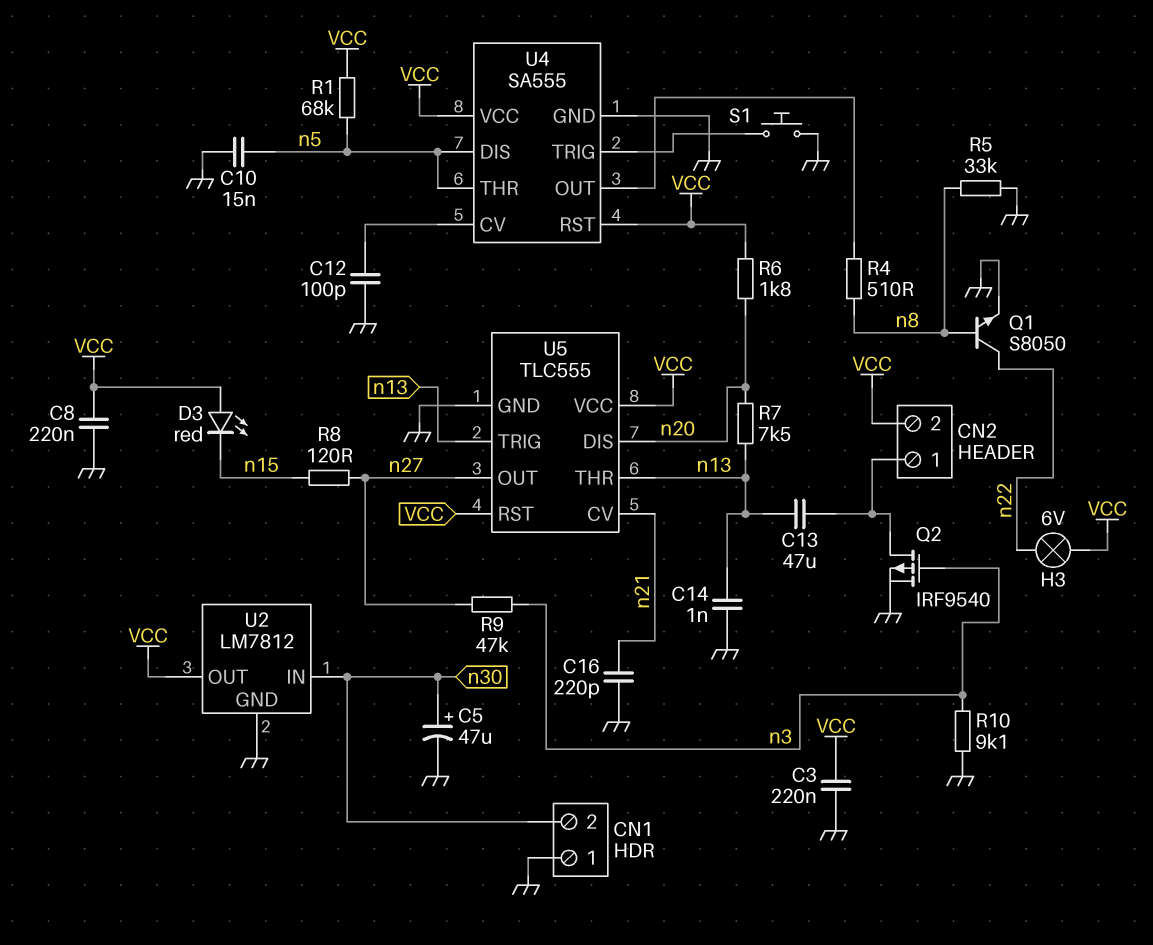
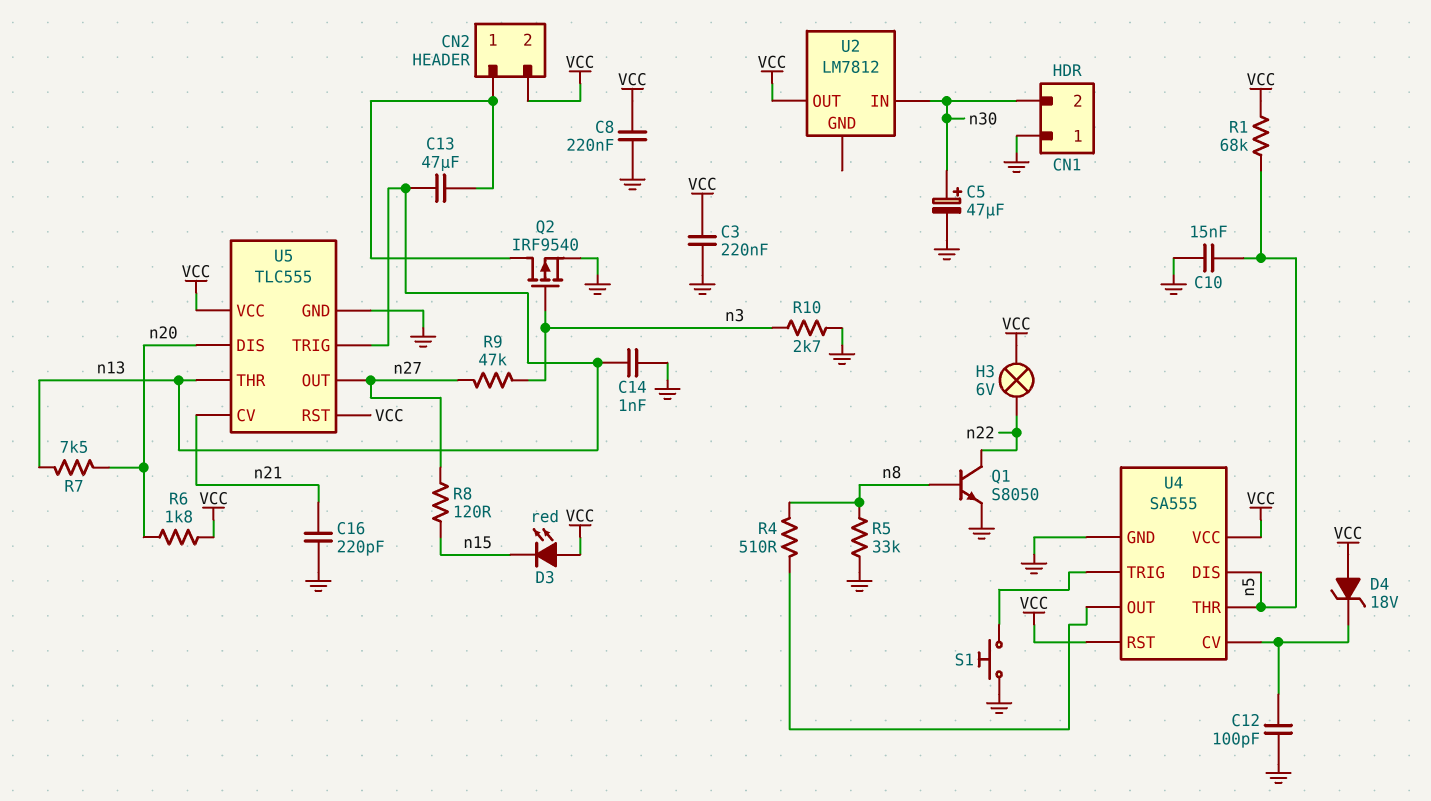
D4: none -> zener 18V (A VCC, K U4/CV)
R10: 9.1k (GND, n3) -> 2.7k (GND, n3)
U2 pin GND: GND -> none

